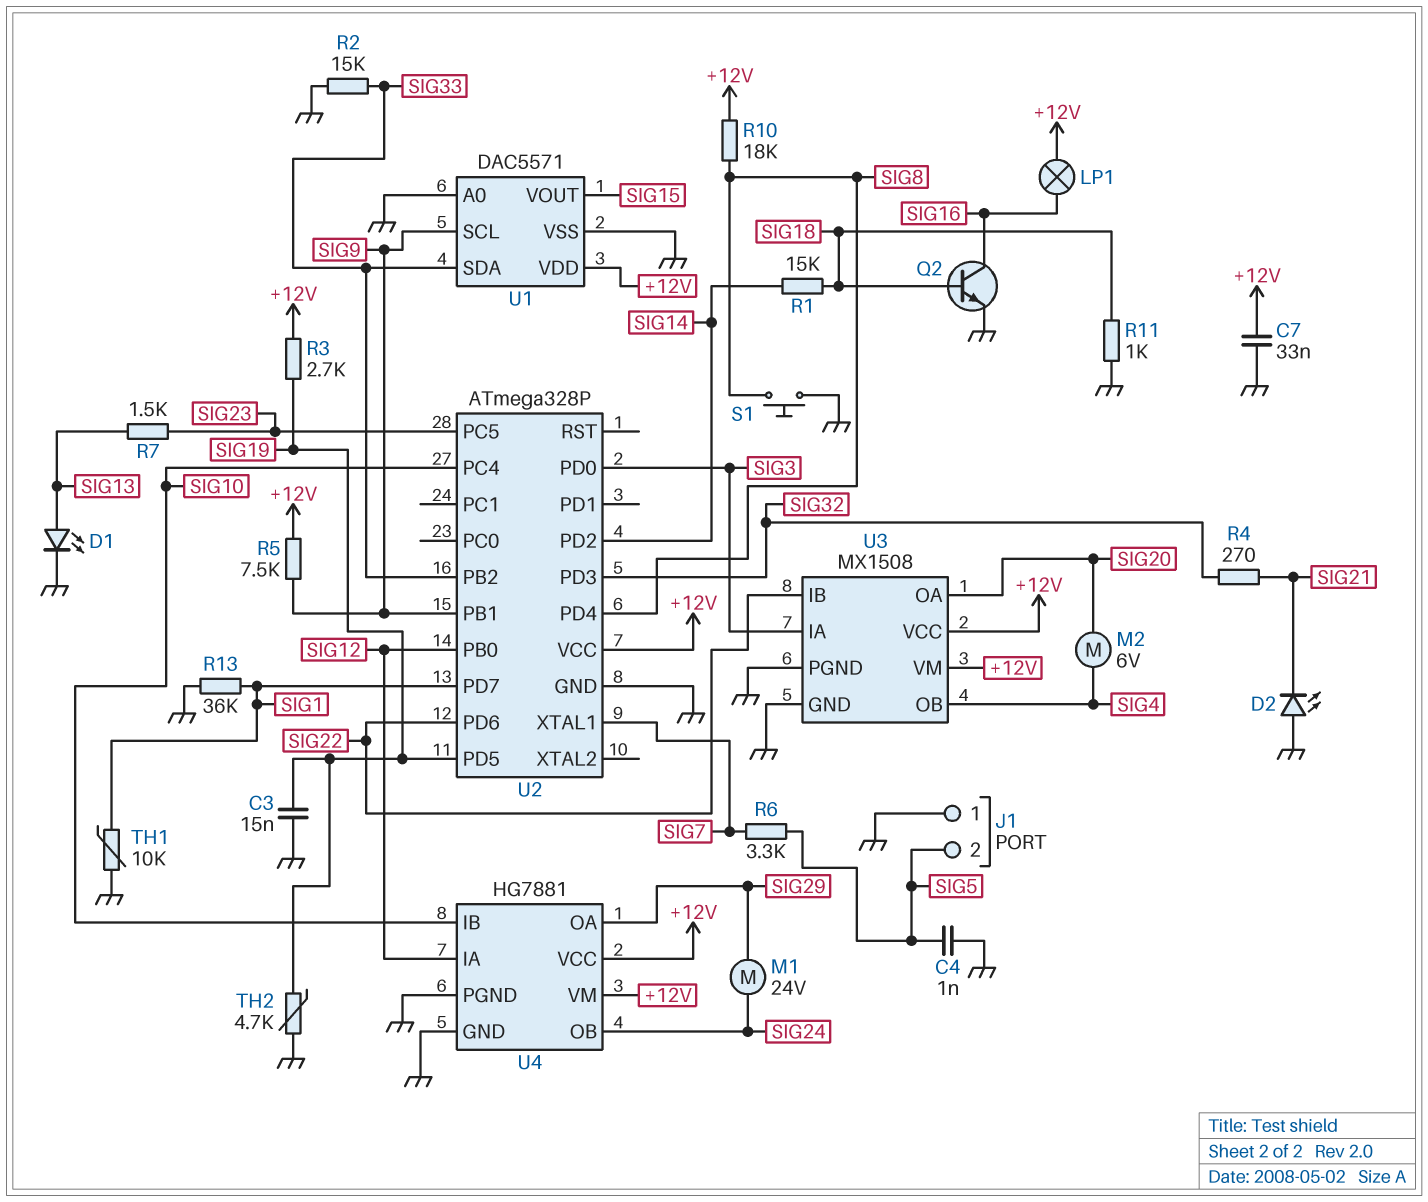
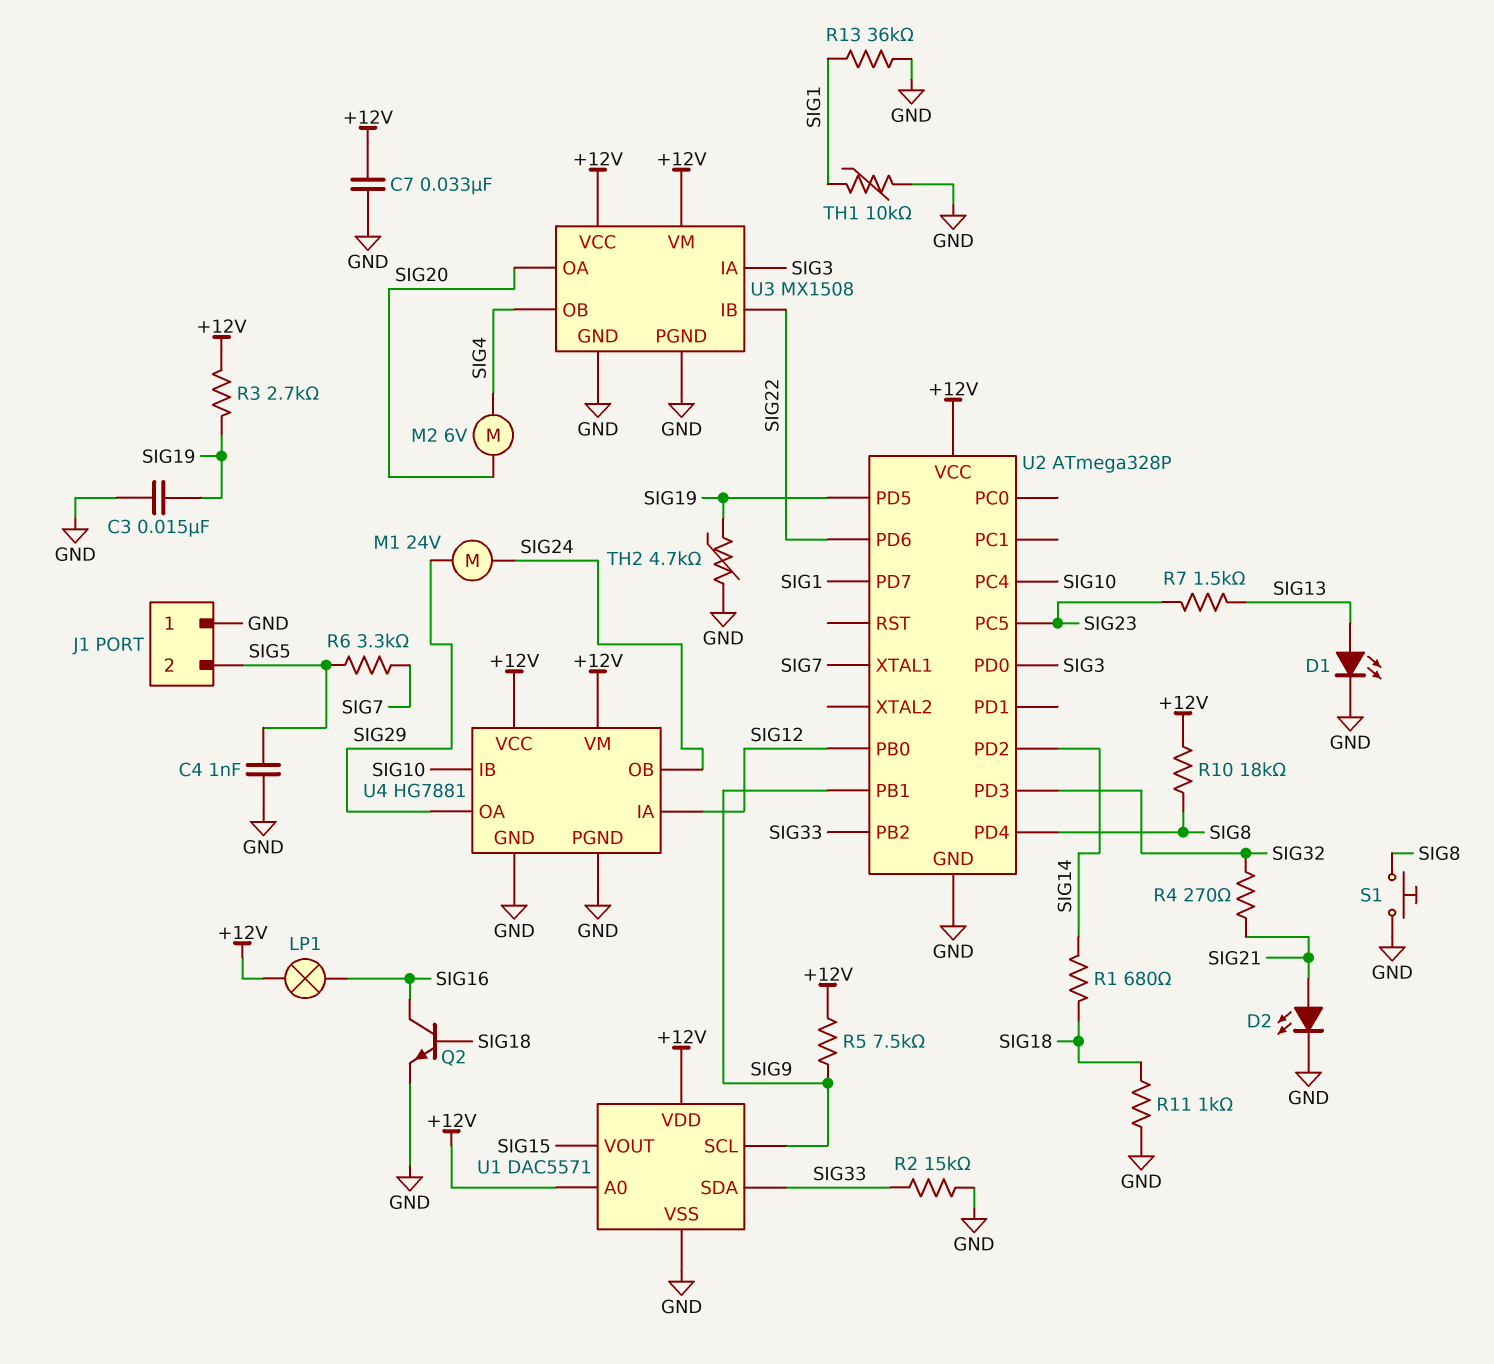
D2: LED (A GND, K SIG21) -> LED (A SIG21, K GND)
R1: 15k (SIG14, SIG18) -> 680 (SIG14, SIG18)
U1 pin A0: GND -> +12V

